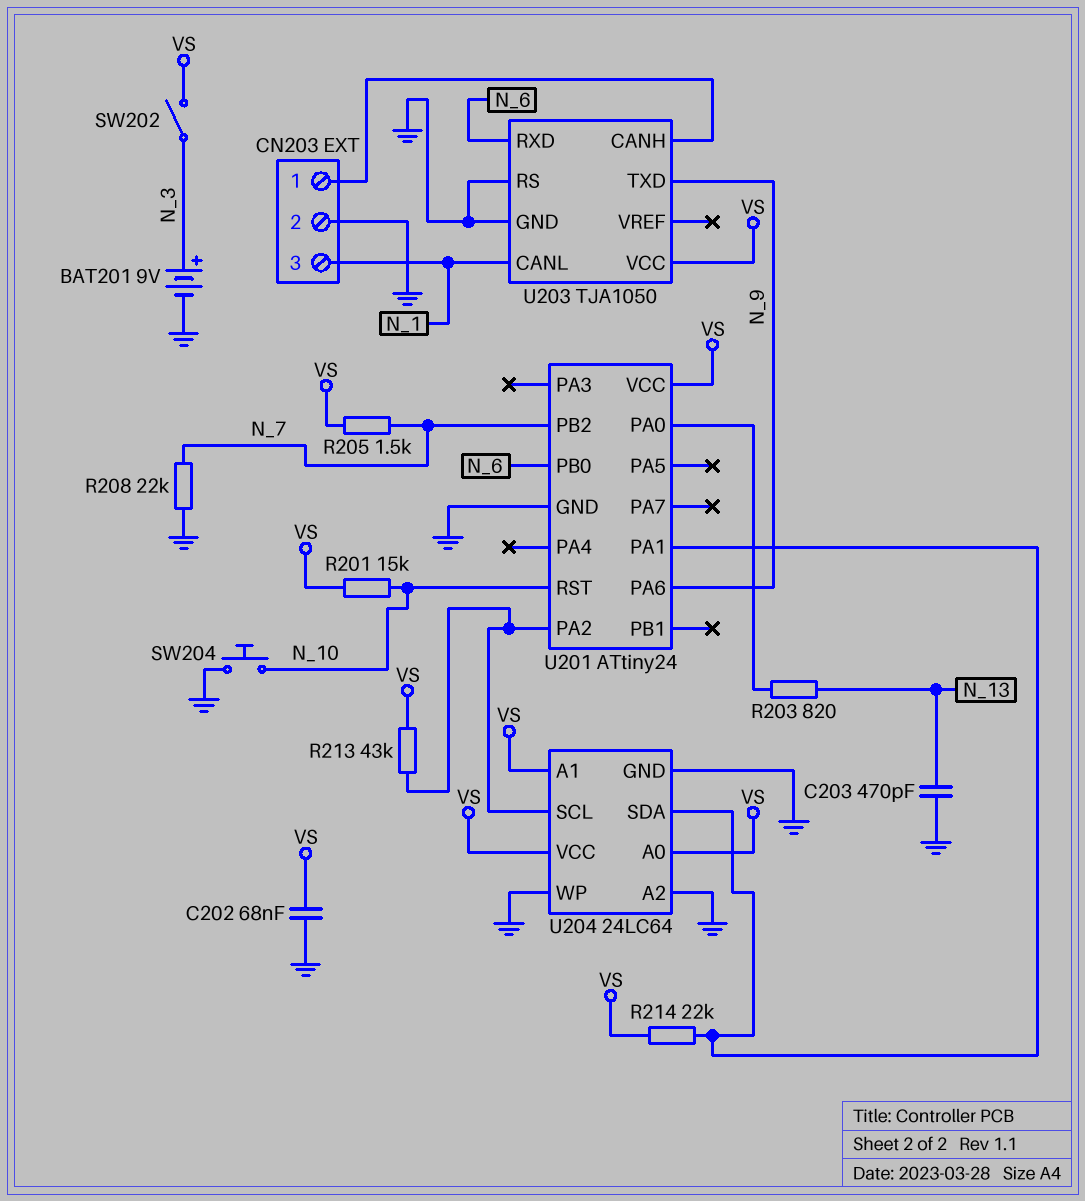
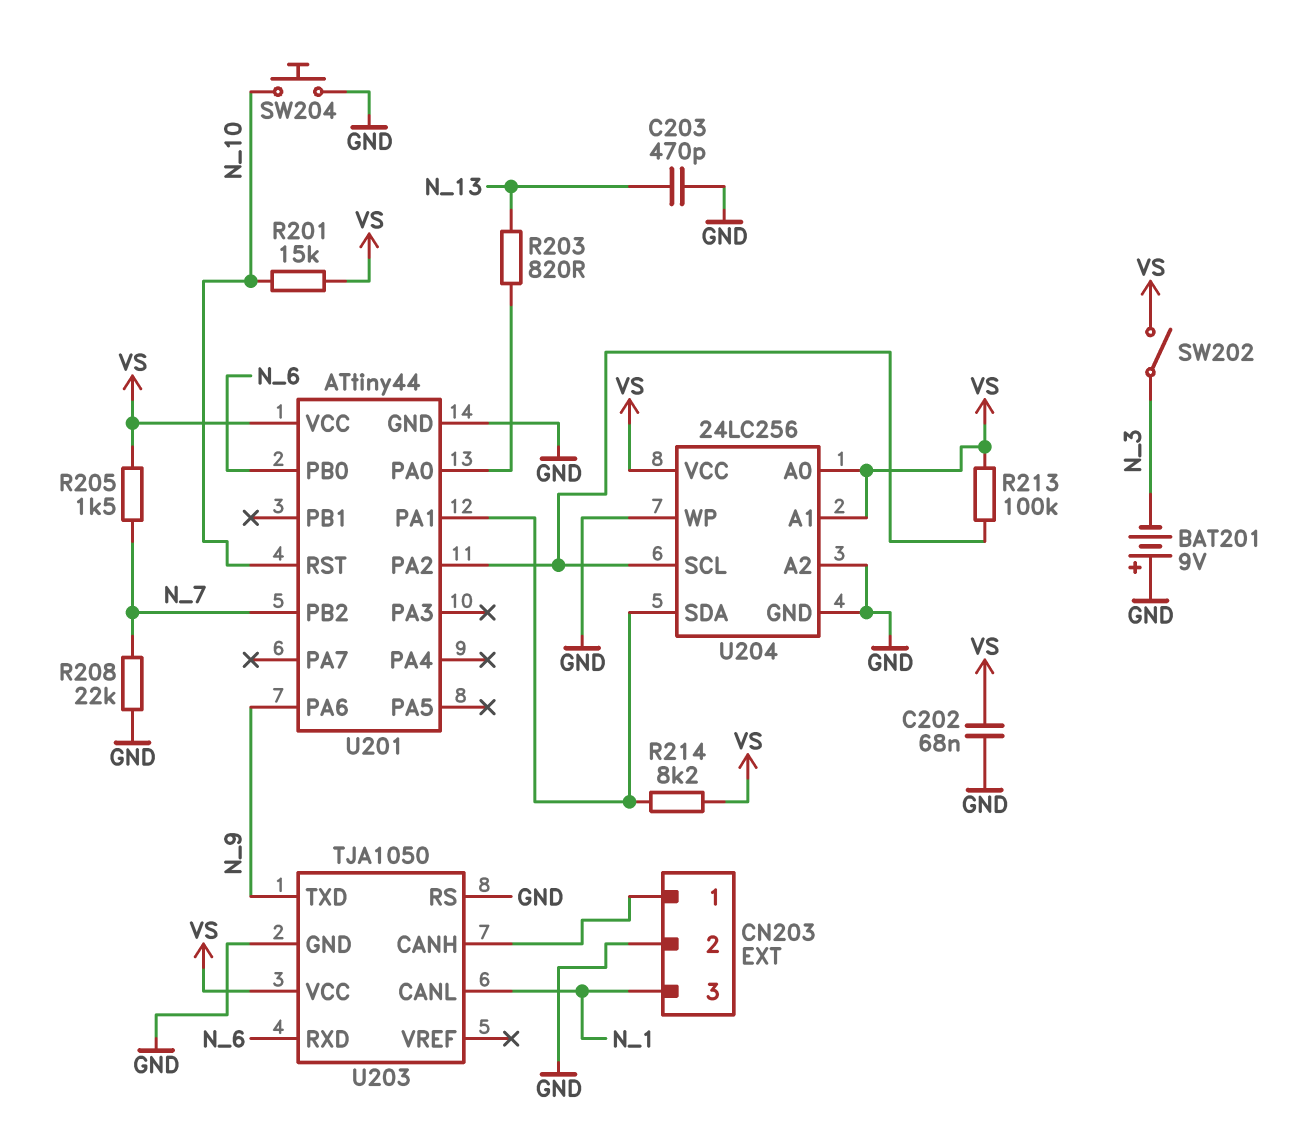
BAT201: 9V (plus N_3, minus GND) -> 9V (plus GND, minus N_3)
R213: 43k (U201/PA2, VS) -> 100k (U201/PA2, VS)
R214: 22k (U201/PA1, VS) -> 8.2k (U201/PA1, VS)
U201: ATtiny24 -> ATtiny44
U204: 24LC64 -> 24LC256

